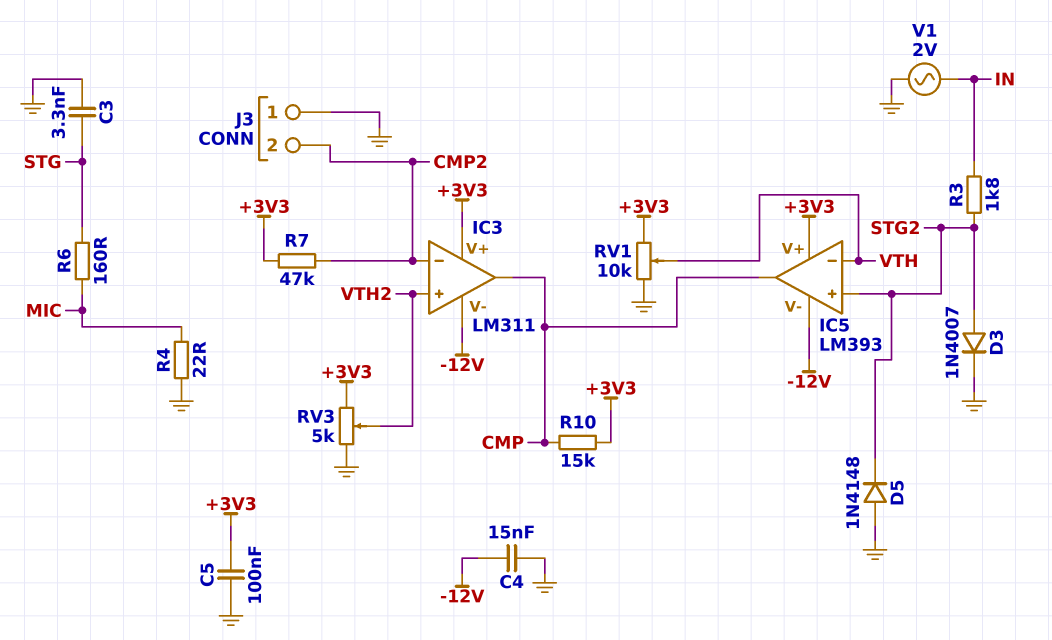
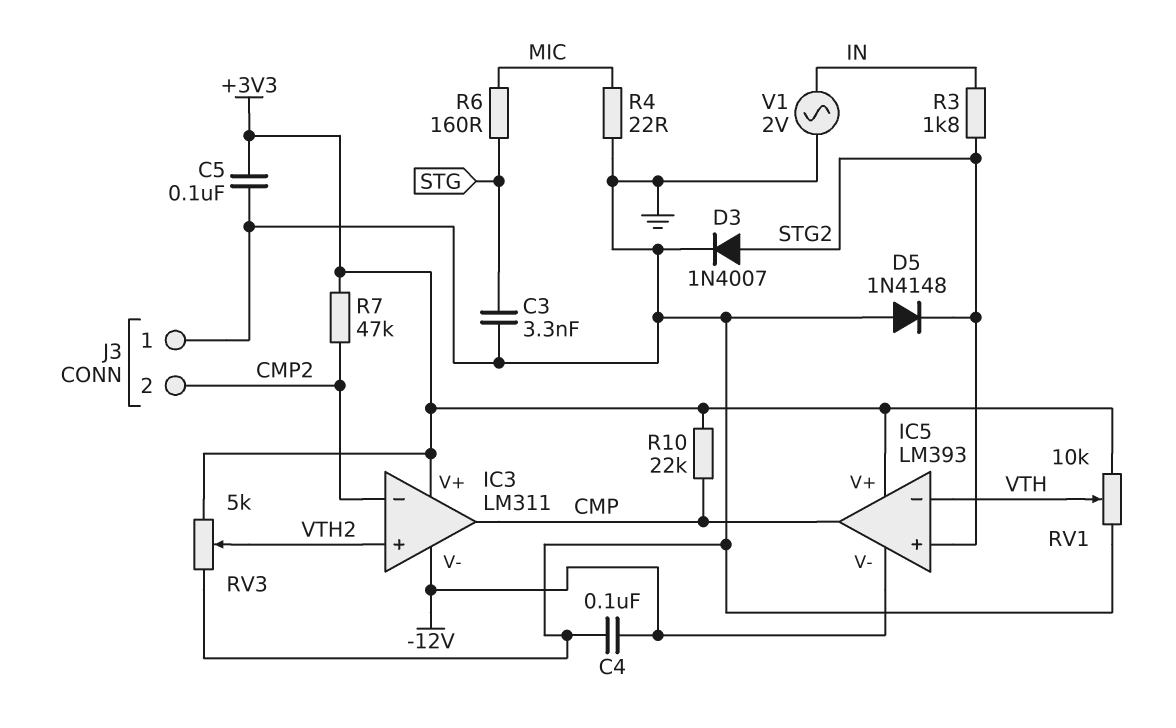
C4: 15nF (-12V, GND) -> 100nF (-12V, GND)
R10: 15k (+3V3, CMP) -> 22k (+3V3, CMP)

